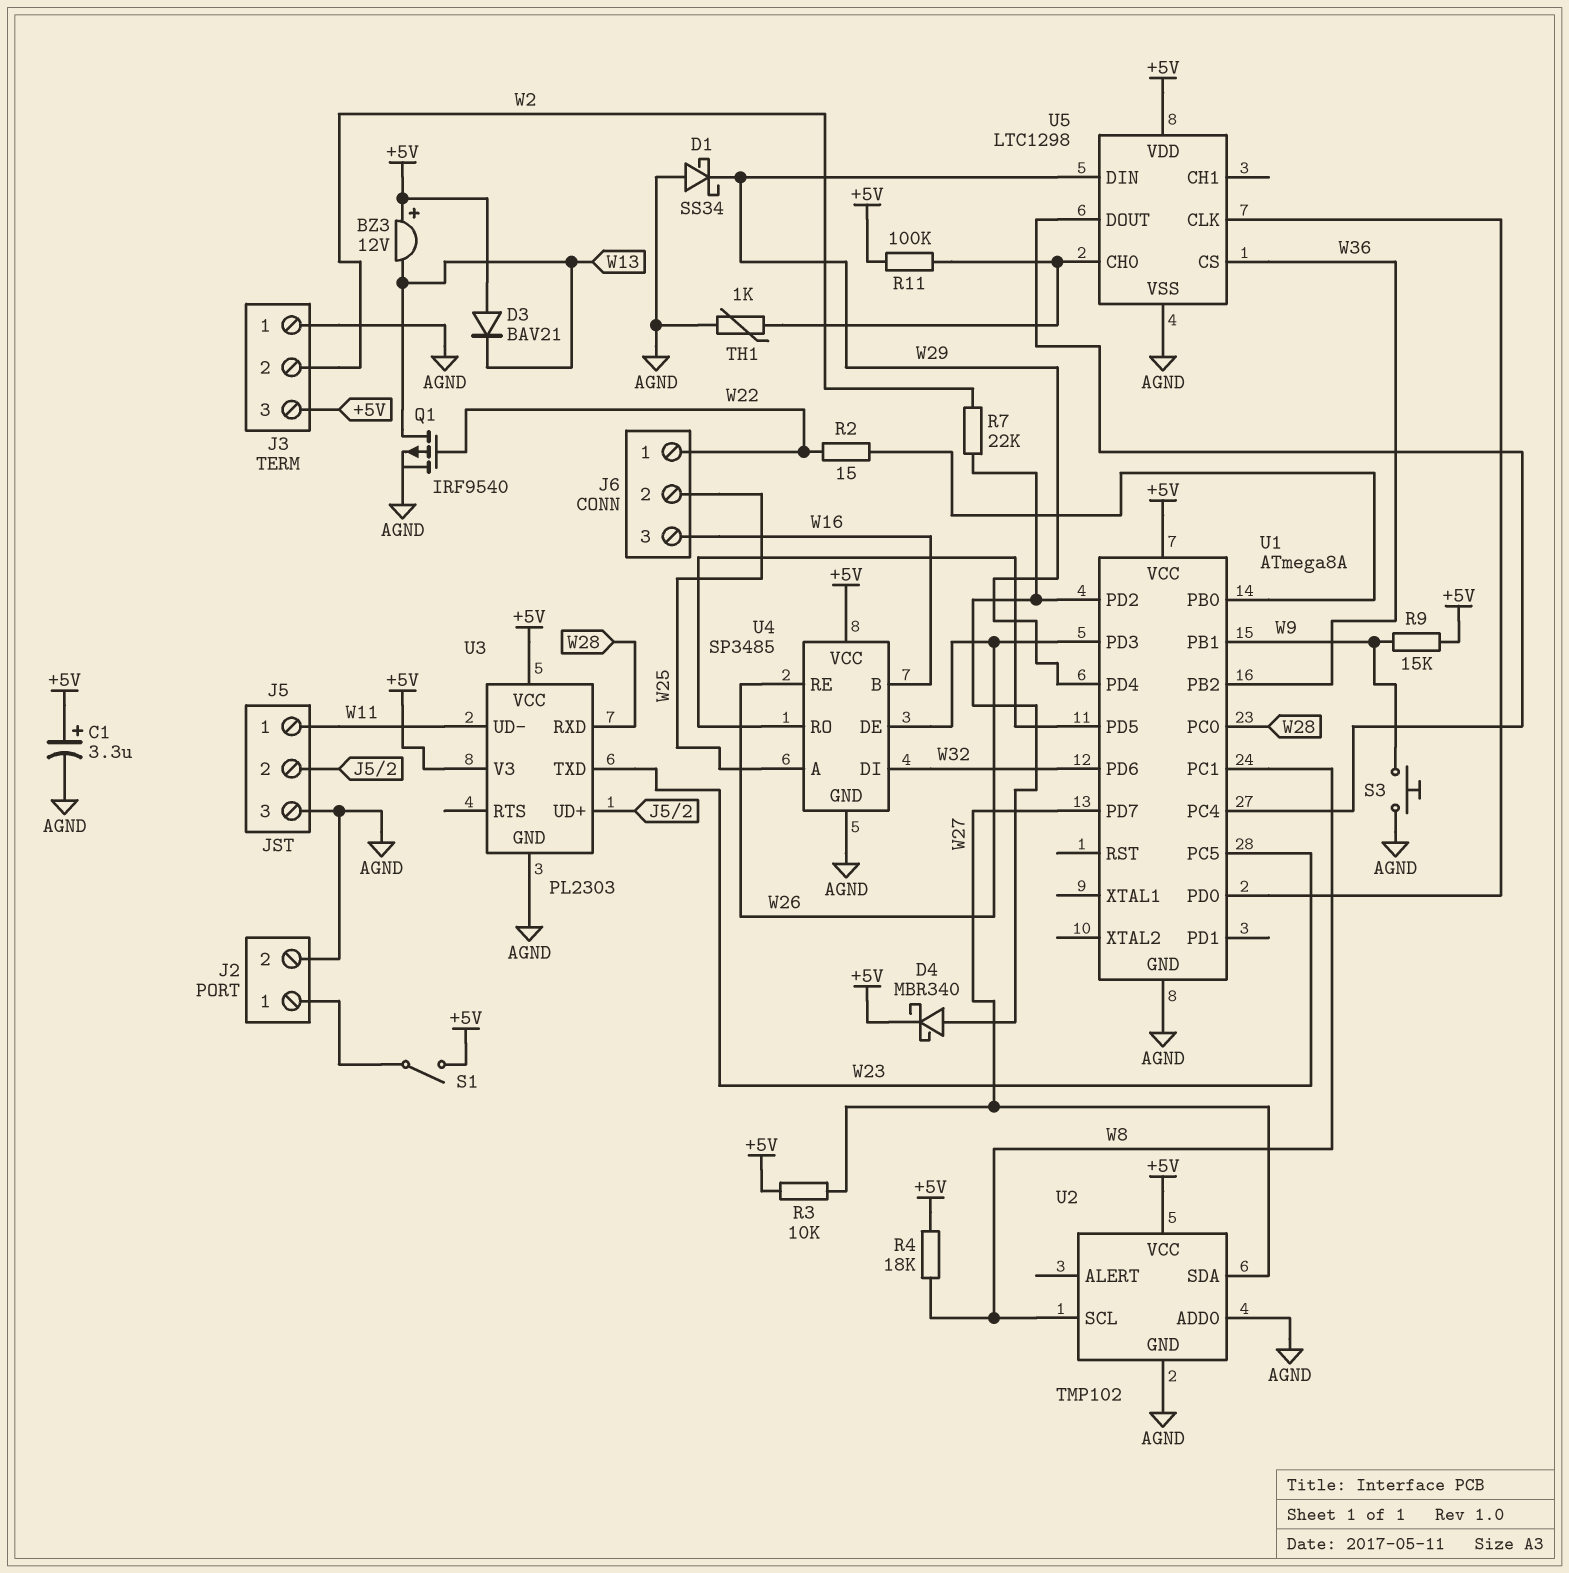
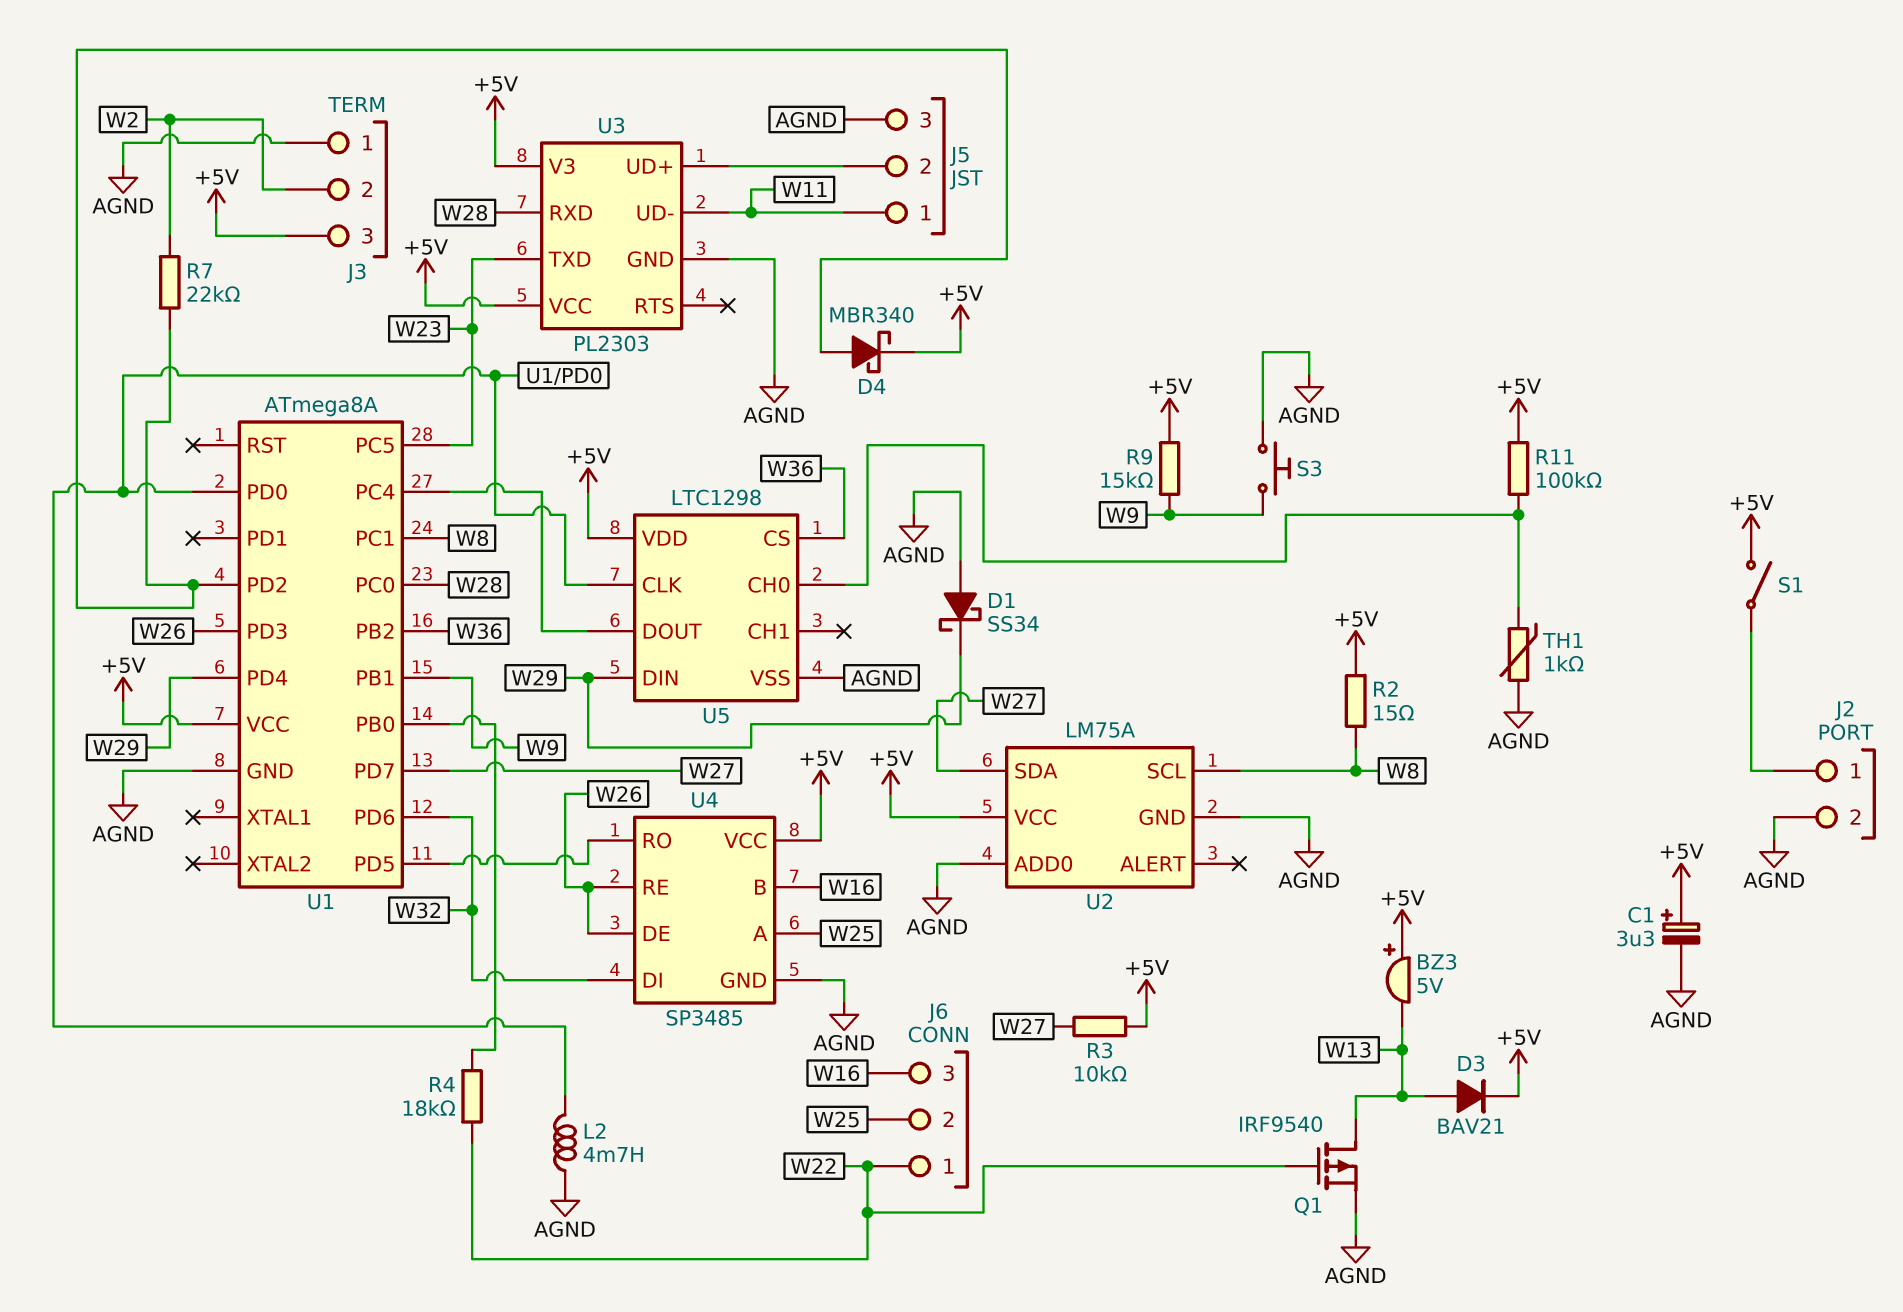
BZ3: buzzer 12V (plus +5V, minus W13) -> buzzer 5V (plus +5V, minus W13)
D3: diode BAV21 (A +5V, K W13) -> diode BAV21 (A W13, K +5V)
L2: none -> 4.7mH (AGND, U1/PD0)
R2: 15 (U1/PB0, W22) -> 15 (+5V, W8)
R4: 18k (+5V, W8) -> 18k (U1/PB0, W22)
U2: TMP102 -> LM75A

